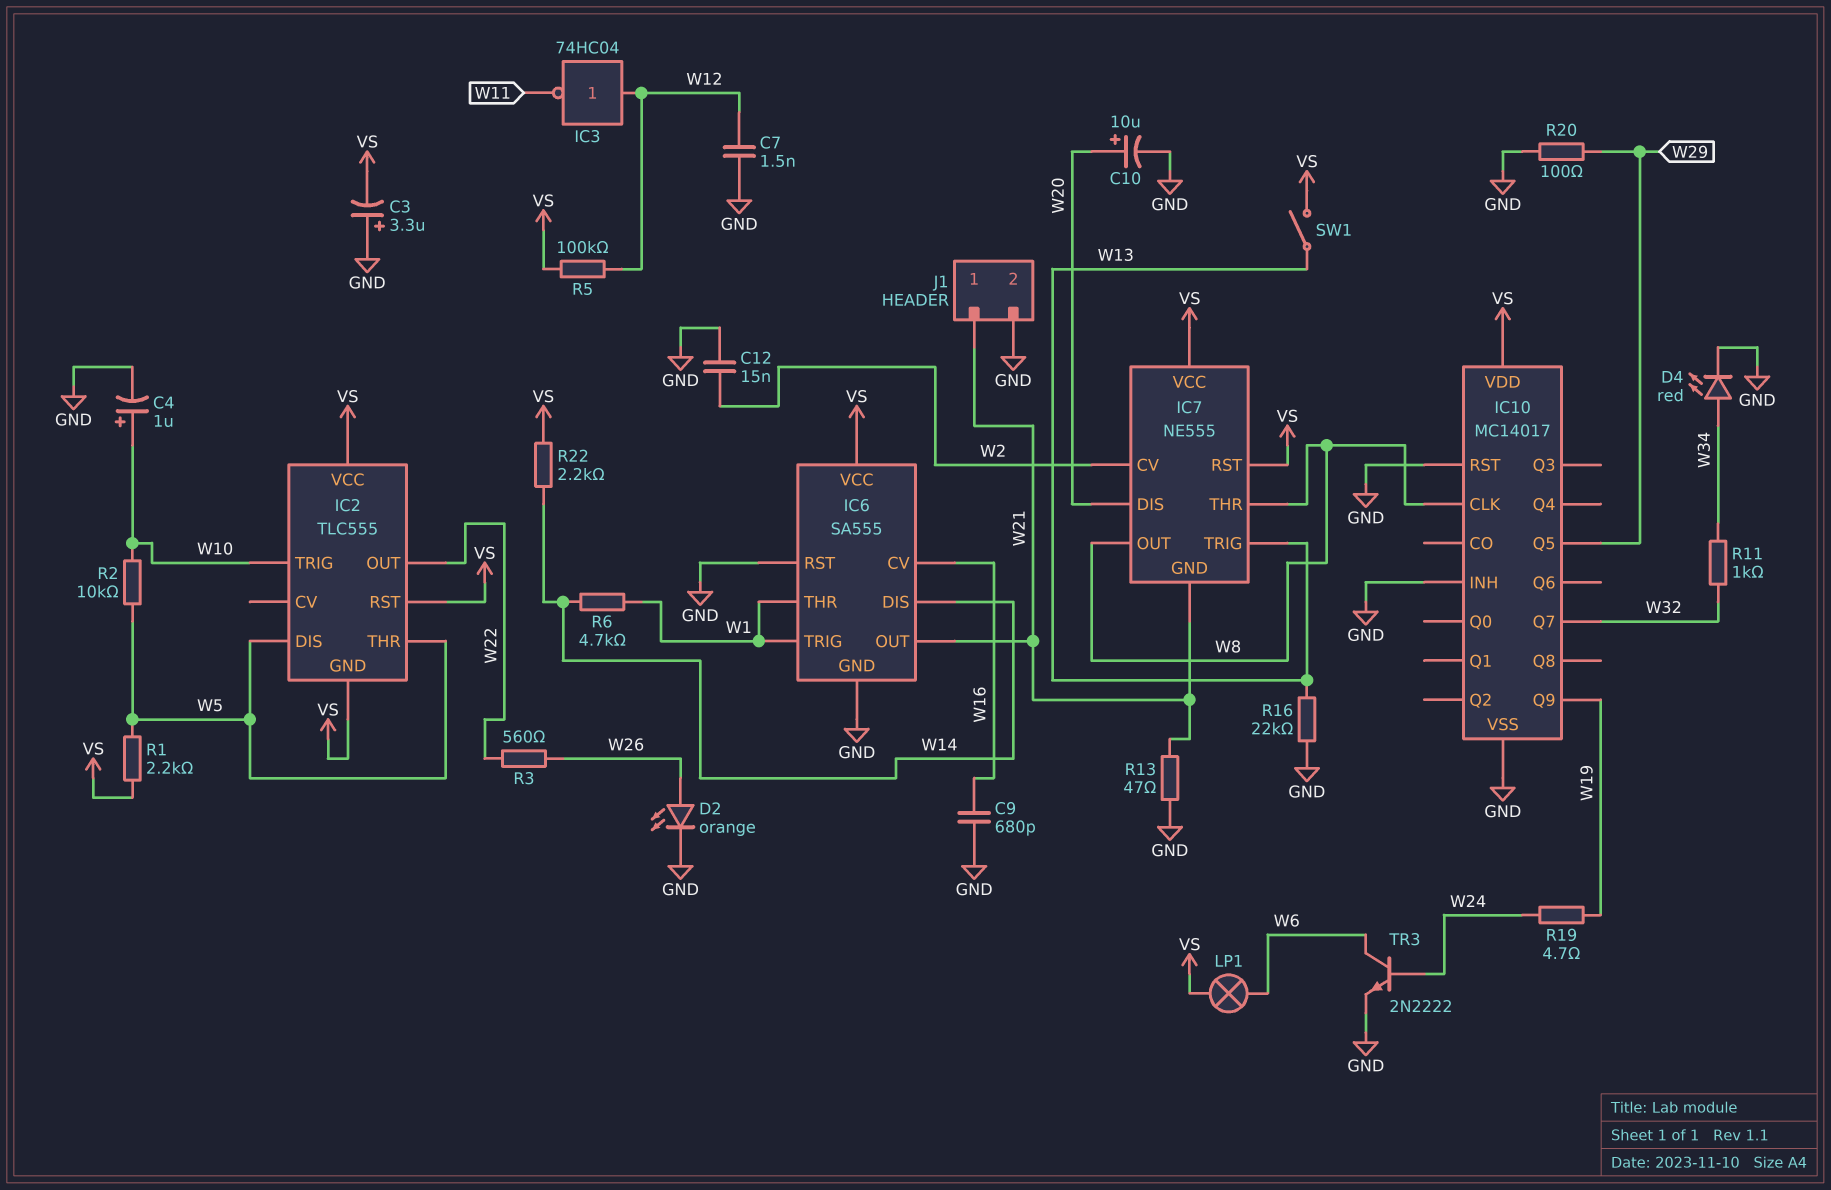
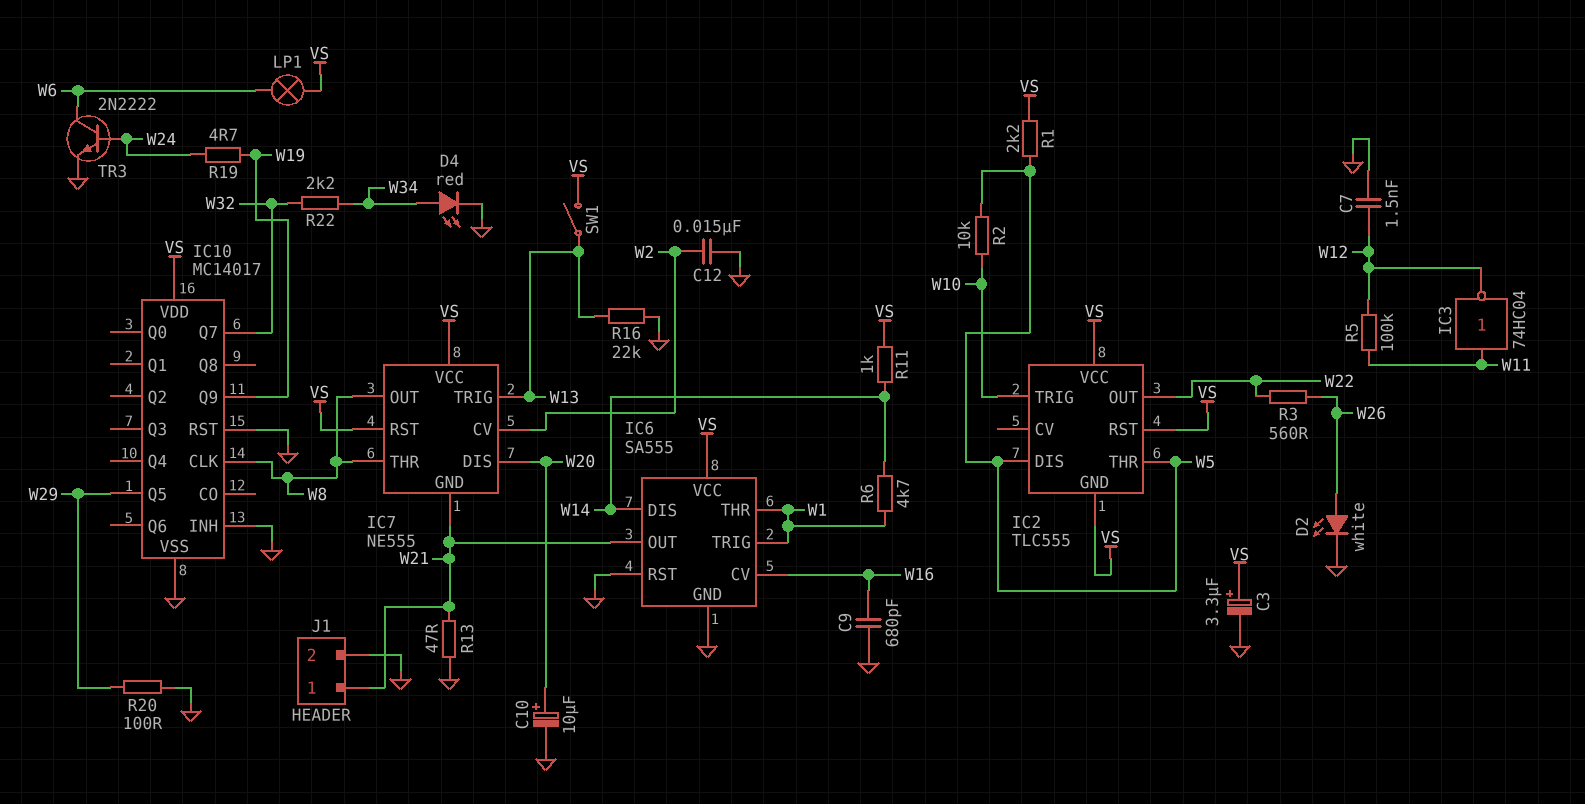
C3: 3.3uF (plus GND, minus VS) -> 3.3uF (plus VS, minus GND)
C4: 1uF (plus W10, minus GND) -> none
D2: LED orange (A W26, K GND) -> LED white (A W26, K GND)
IC3: NOT 74HC04 (in W12, out W11) -> NOT 74HC04 (in W11, out W12)
R5: 100k (VS, W12) -> 100k (W11, W12)
R11: 1k (W32, W34) -> 1k (VS, W14)
R22: 2.2k (VS, W14) -> 2.2k (W32, W34)

